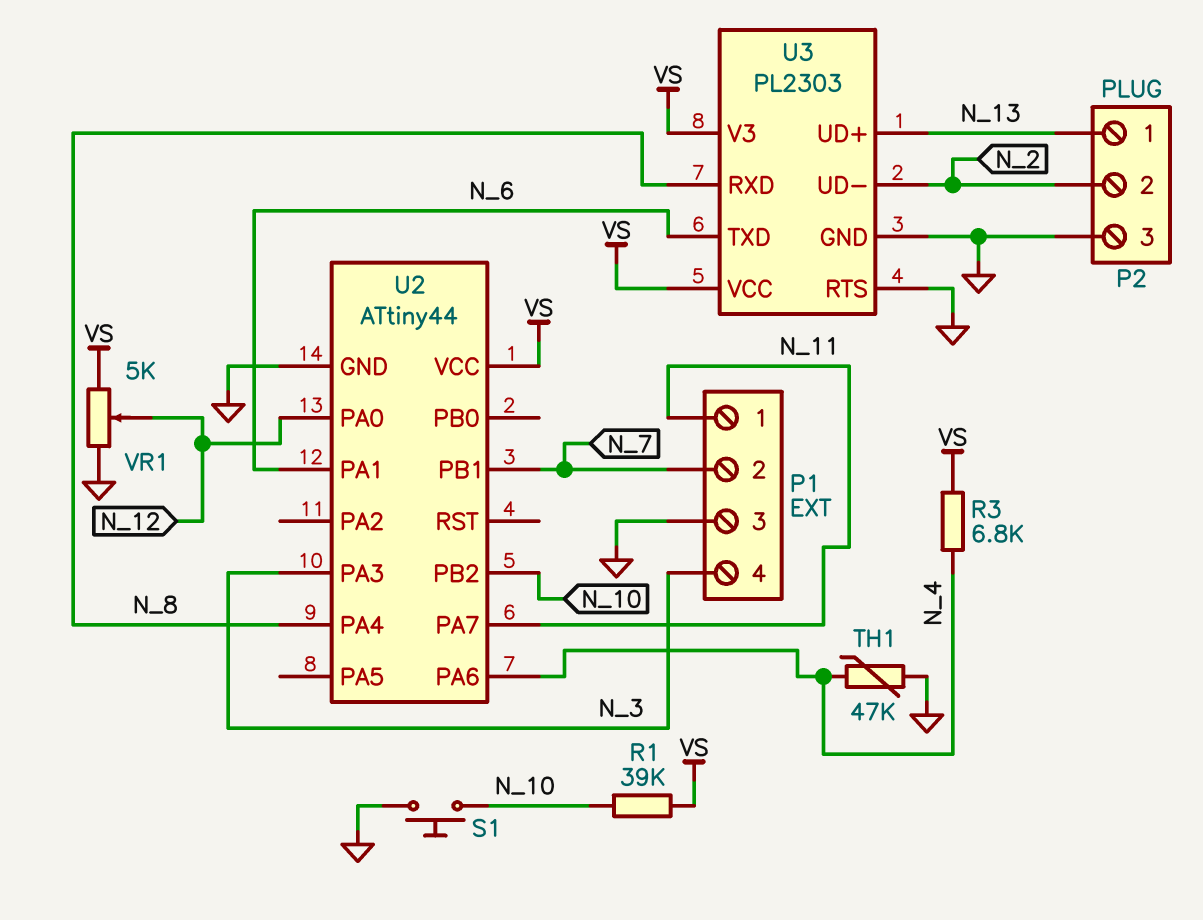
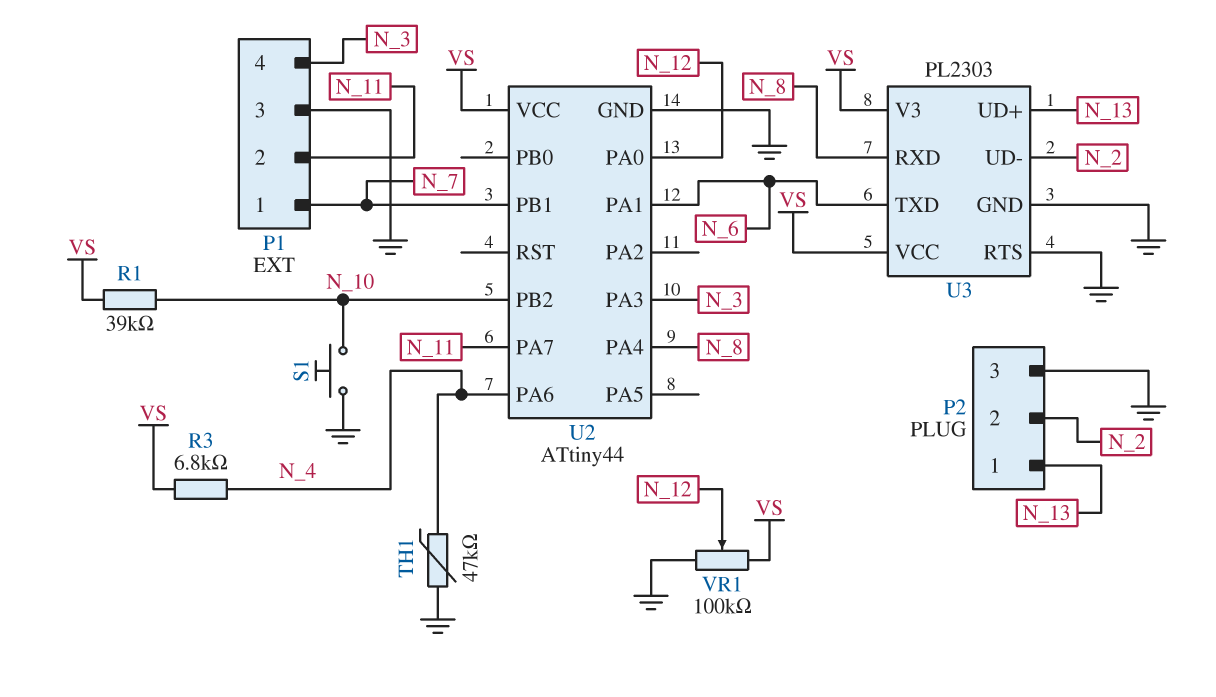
P1 pin 1: N_11 -> N_7
P1 pin 2: N_7 -> N_11
VR1: 5k (GND, VS, wiper N_12) -> 100k (GND, VS, wiper N_12)

